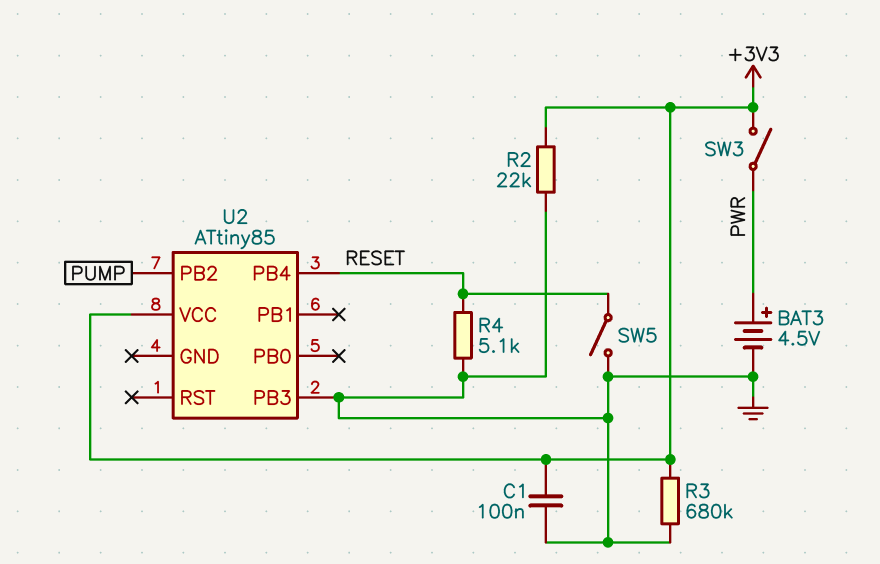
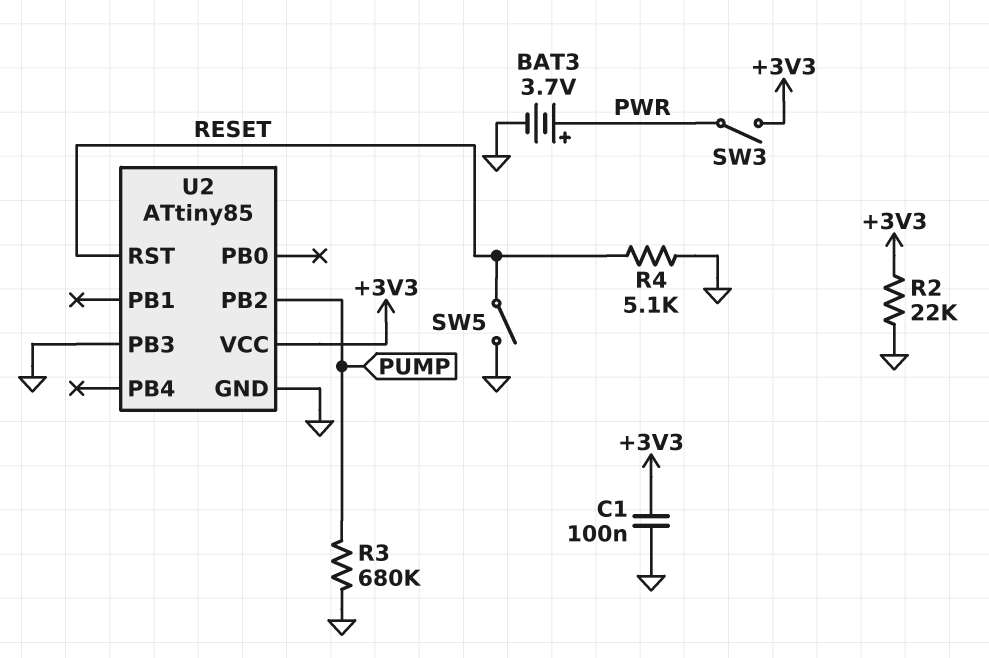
BAT3: 4.5V (plus PWR, minus GND) -> 3.7V (plus PWR, minus GND)
R3: 680k (+3V3, GND) -> 680k (GND, PUMP)
U2 pin GND: none -> GND
U2 pin PB4: RESET -> none
U2 pin RST: none -> RESET

